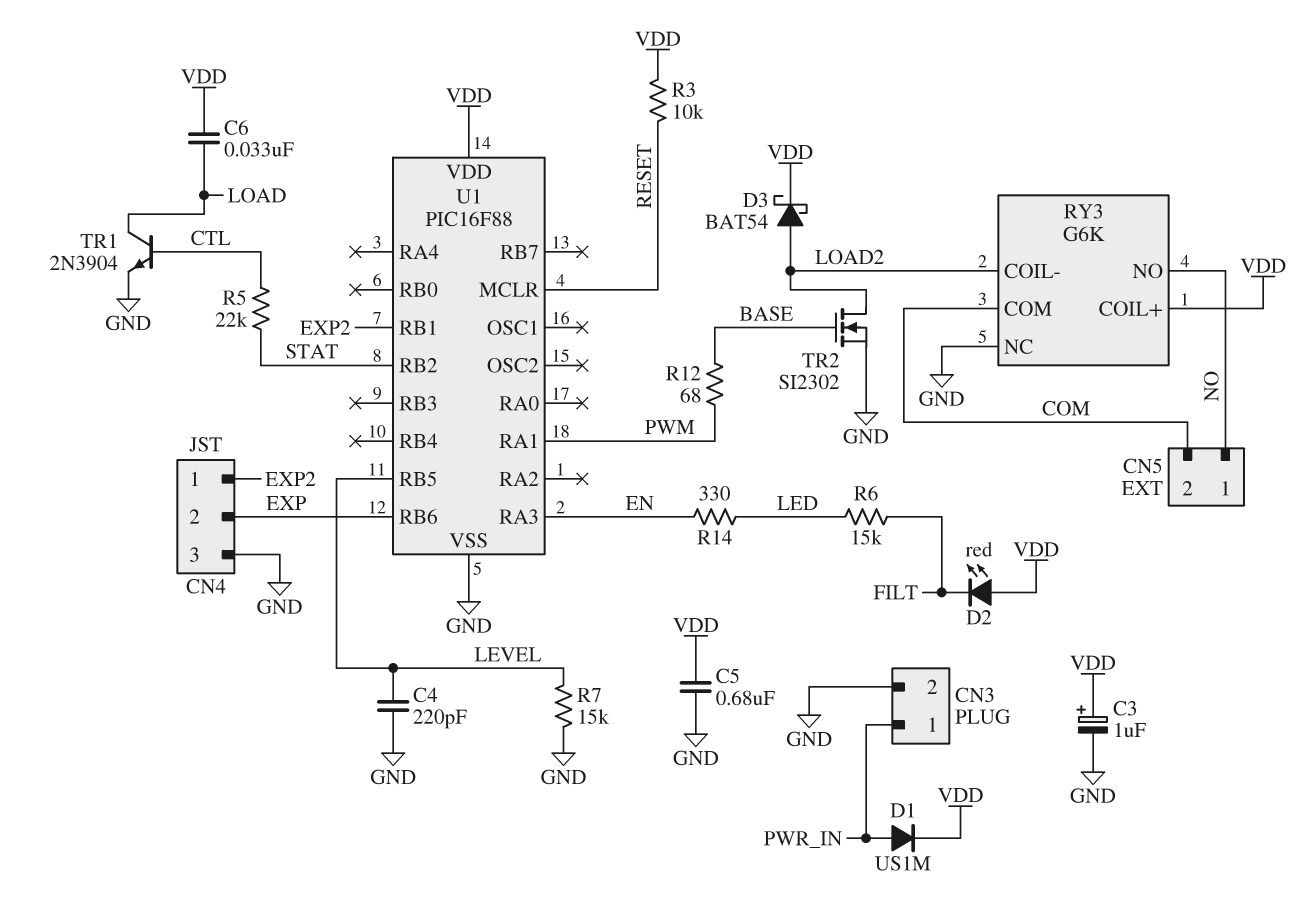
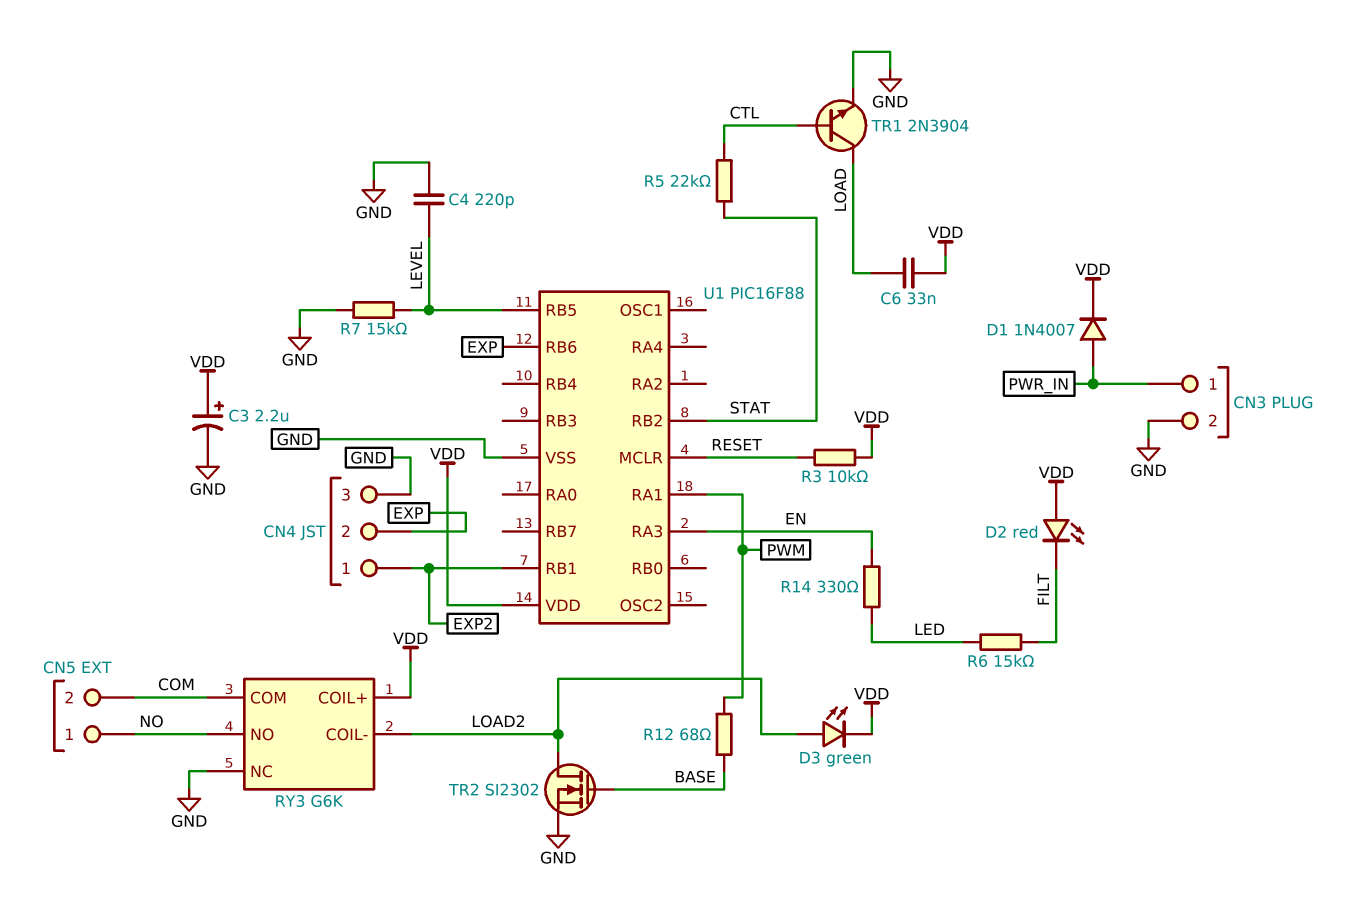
C3: 1uF (plus VDD, minus GND) -> 2.2uF (plus VDD, minus GND)
C5: 680nF (GND, VDD) -> none
D1: diode US1M (A PWR_IN, K VDD) -> diode 1N4007 (A PWR_IN, K VDD)
D3: schottky BAT54 (A LOAD2, K VDD) -> LED green (A LOAD2, K VDD)

